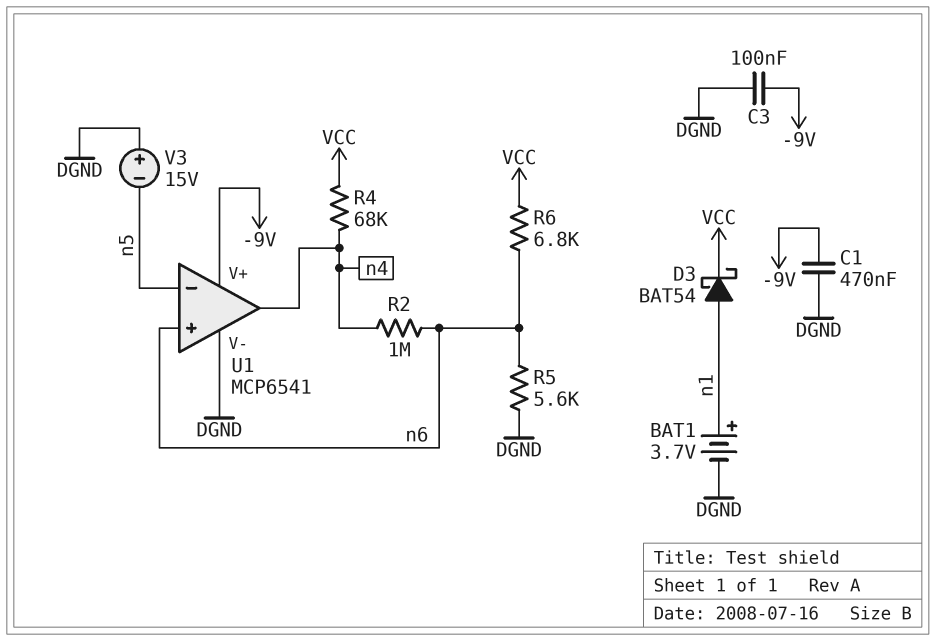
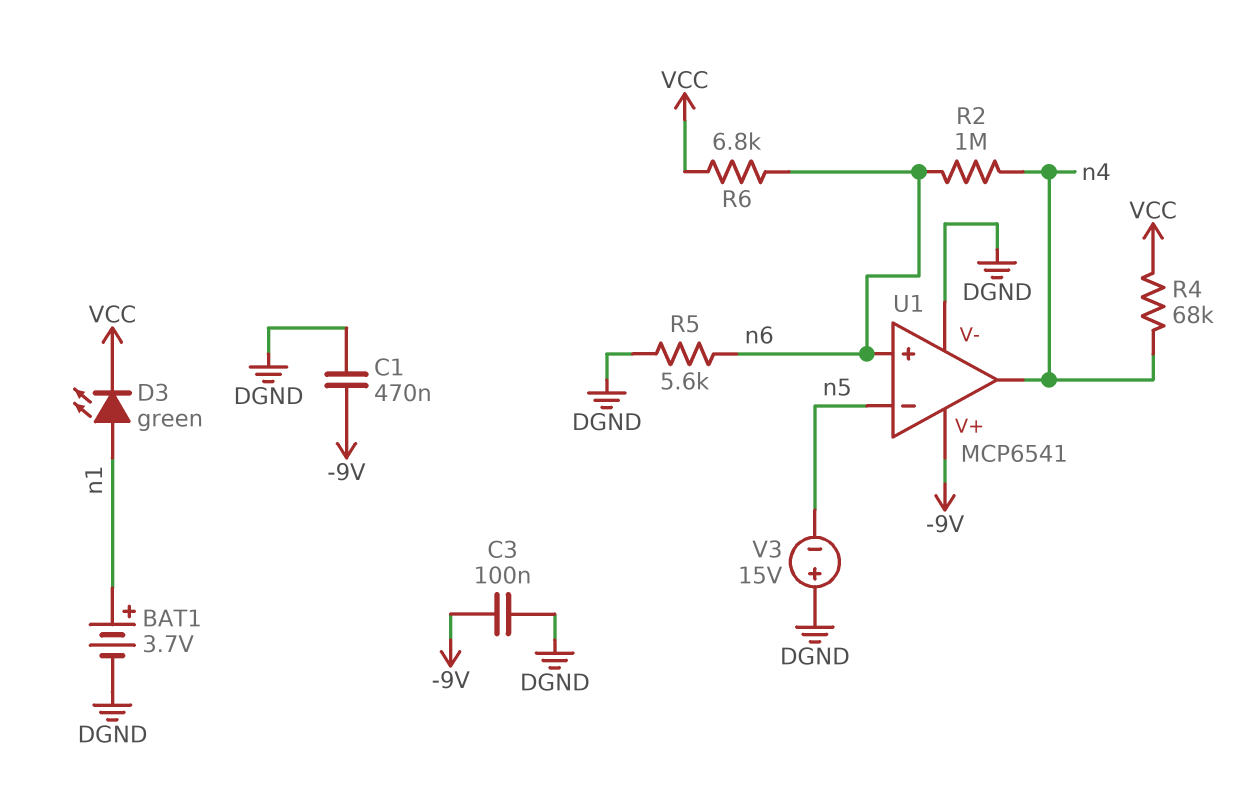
D3: schottky BAT54 (A n1, K VCC) -> LED green (A n1, K VCC)

